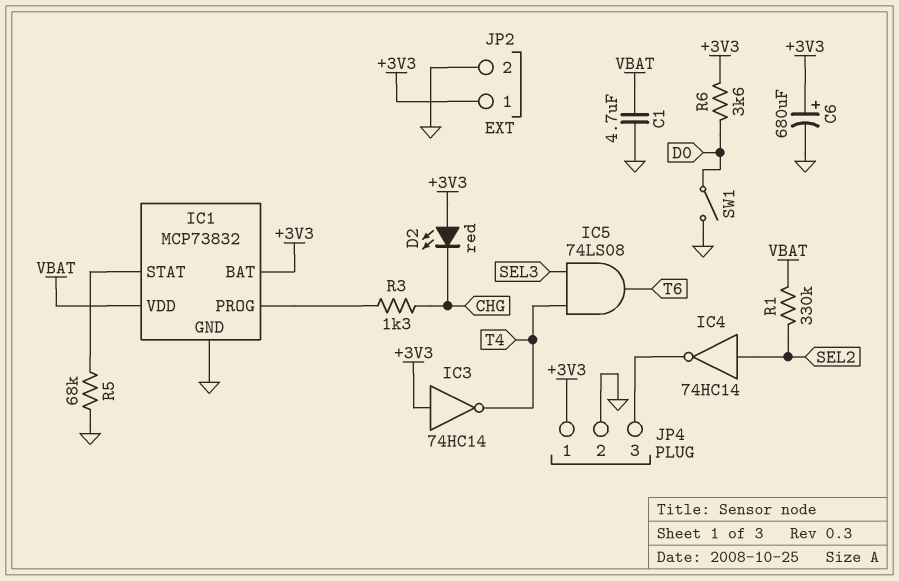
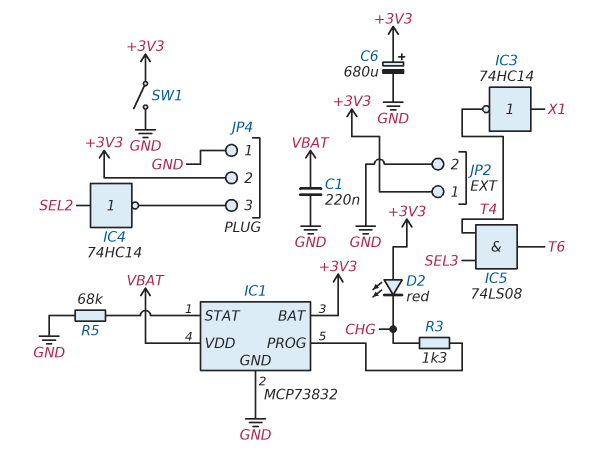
C1: 4.7uF (GND, VBAT) -> 220nF (GND, VBAT)
IC3: NOT 74HC14 (in +3V3, out T4) -> NOT 74HC14 (in X1, out T4)
JP4 pin 1: +3V3 -> GND
JP4 pin 2: GND -> +3V3
R1: 330k (SEL2, VBAT) -> none
R6: 3.6k (+3V3, D0) -> none
SW1: switch (D0, GND) -> switch (+3V3, GND)

